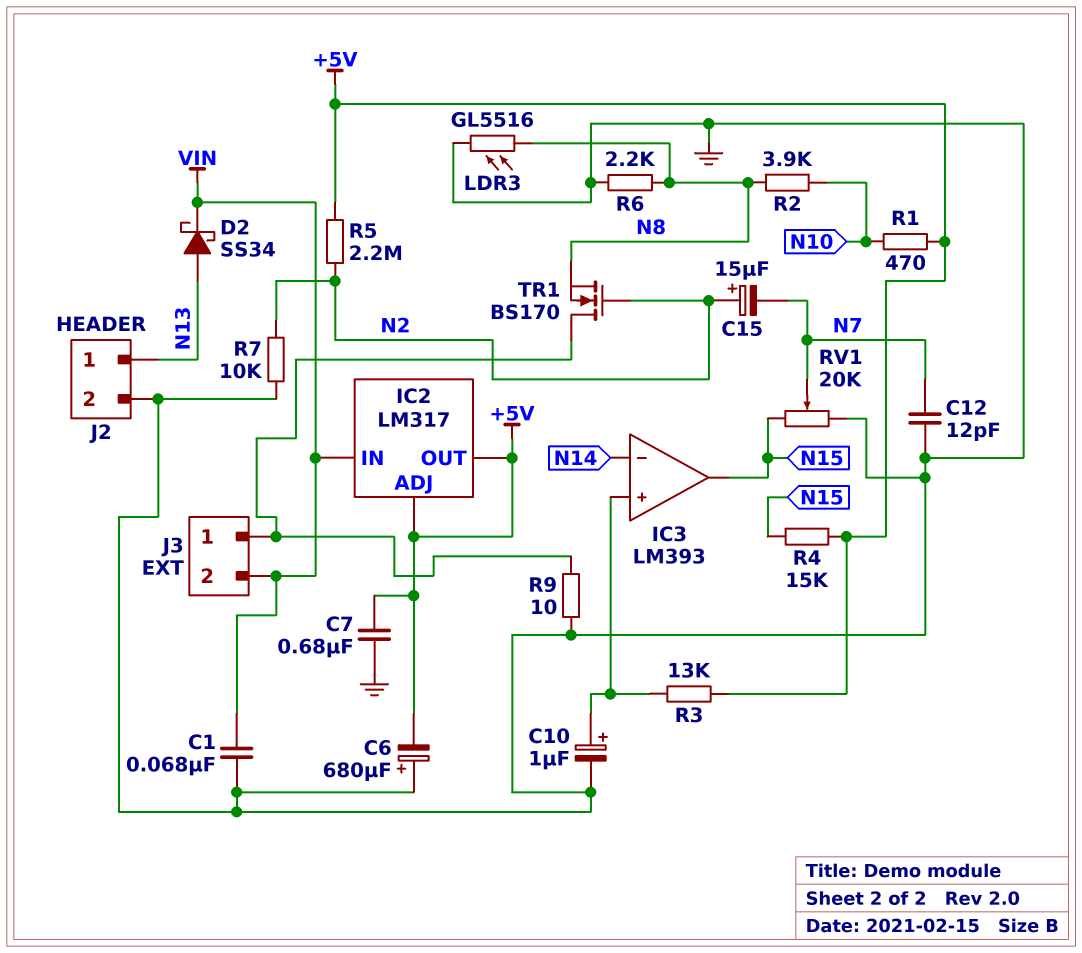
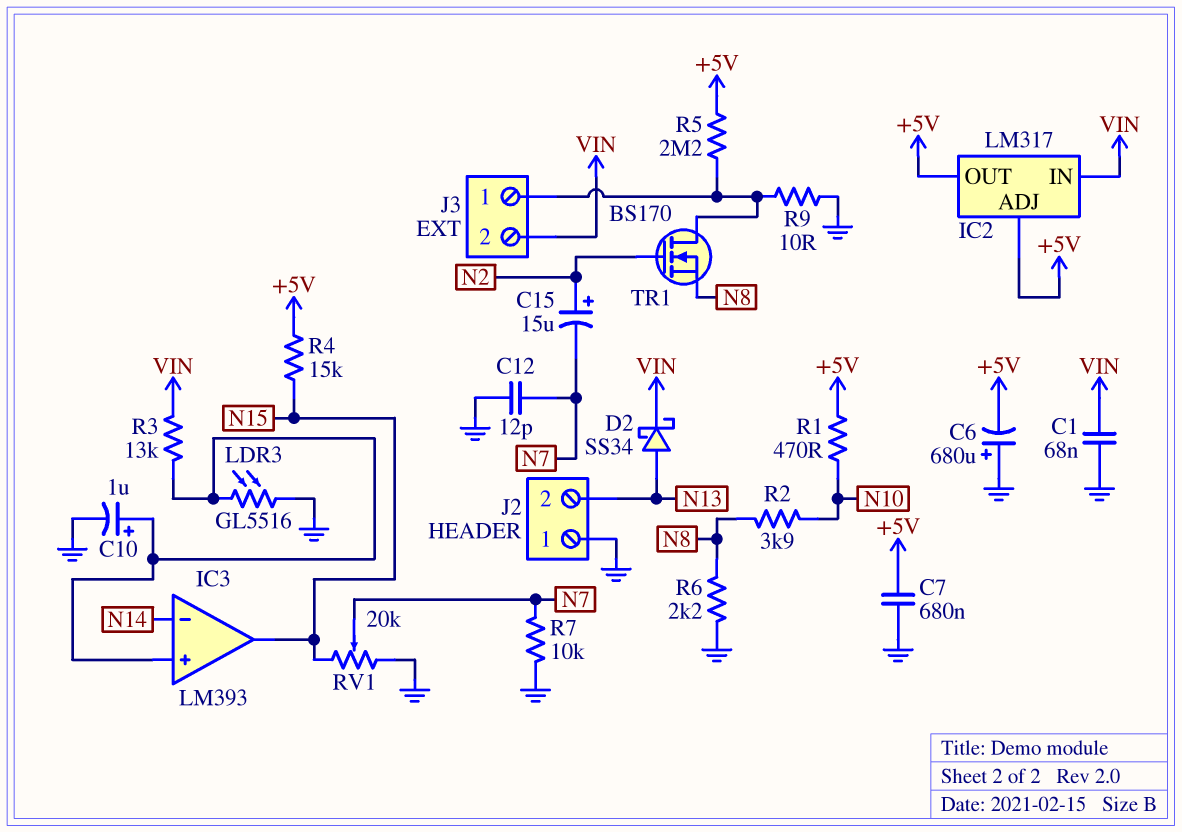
J2 pin 1: N13 -> GND
J2 pin 2: GND -> N13
LDR3: GL5516 (GND, N8) -> GL5516 (GND, IC3/in+)
R3: 13k (+5V, IC3/in+) -> 13k (IC3/in+, VIN)
R5: 2.2M (+5V, N2) -> 2.2M (+5V, J3/1)
R7: 10k (GND, N2) -> 10k (GND, N7)

